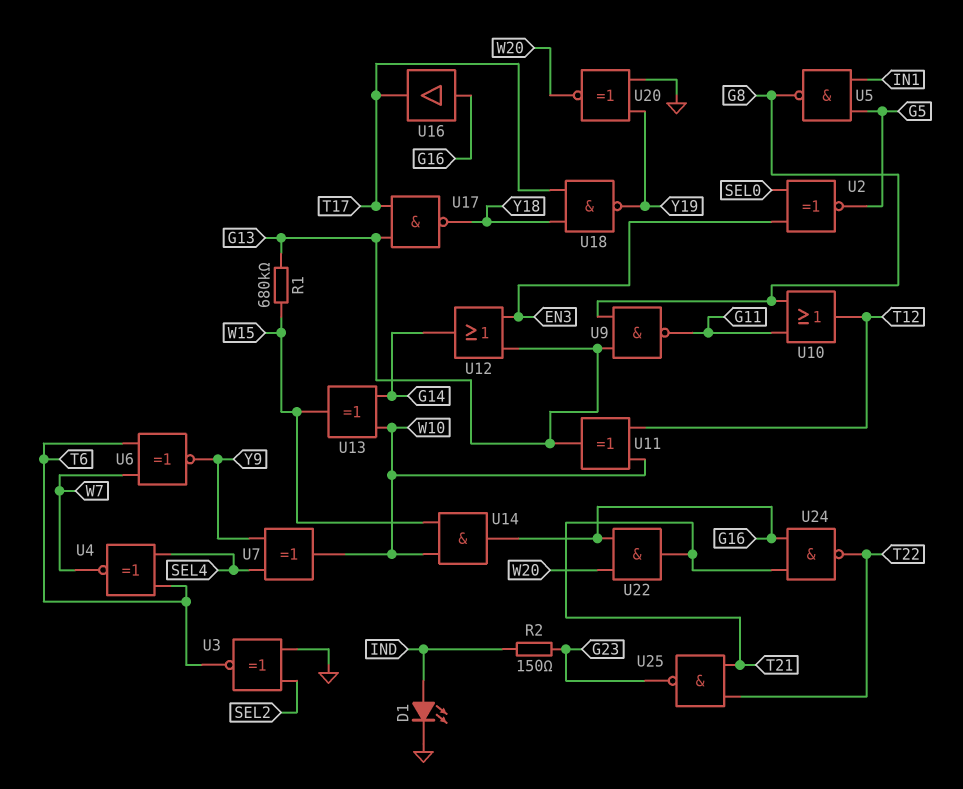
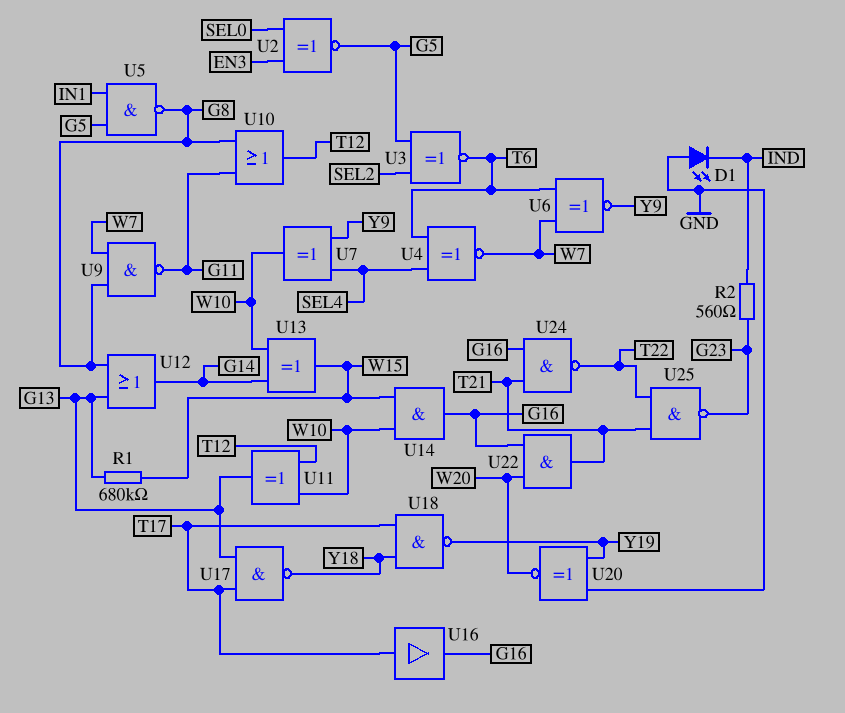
D1: LED (A IND, K GND) -> LED (A GND, K IND)
R2: 150 (G23, IND) -> 560 (G23, IND)
U3: XNOR (in GND, in SEL2, out T6) -> XNOR (in G5, in SEL2, out T6)
U9: NAND (in G8, in G13, out G11) -> NAND (in G8, in W7, out G11)
U12: OR (in EN3, in G13, out G14) -> OR (in G8, in G13, out G14)
U16: buffer (in G16, out T17) -> buffer (in T17, out G16)

